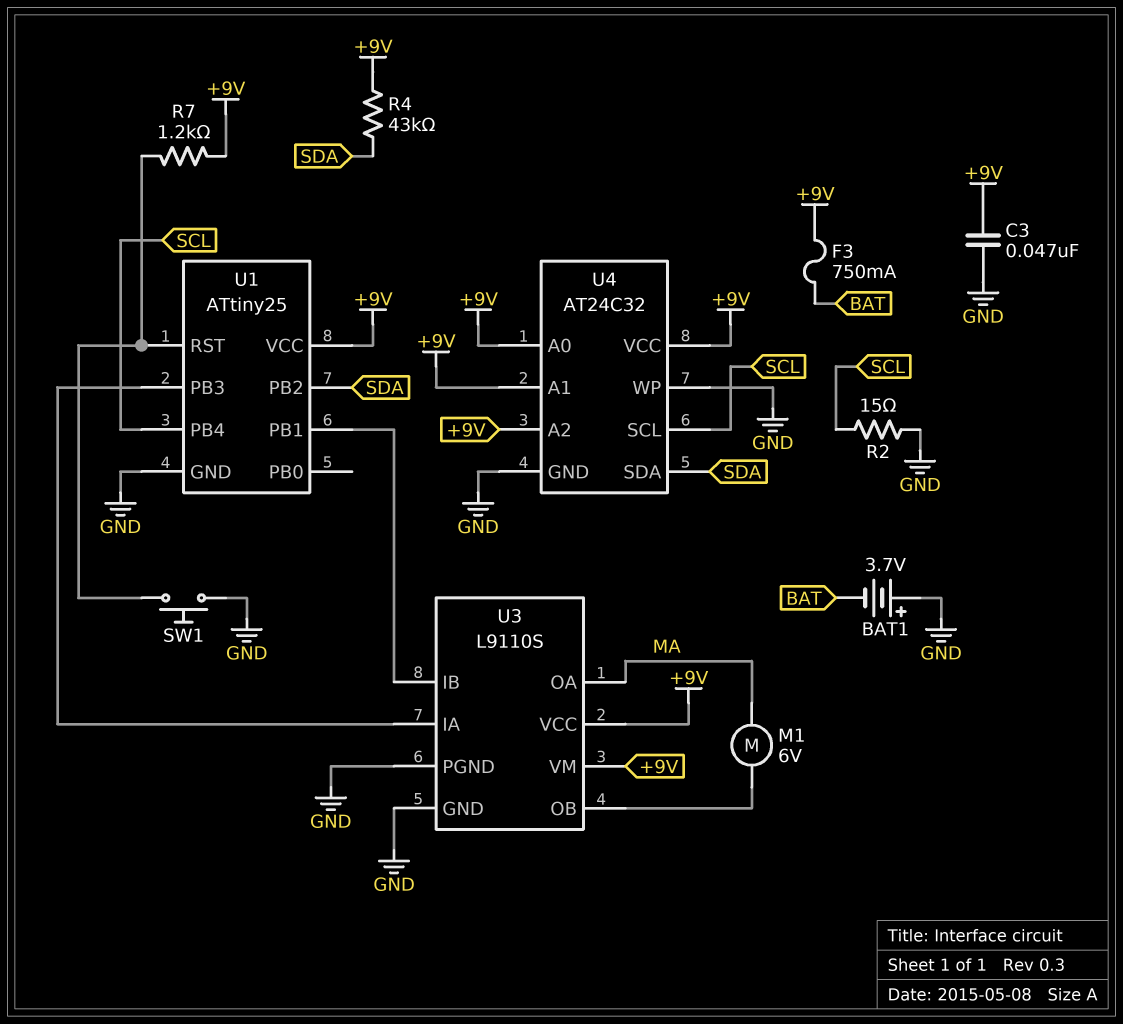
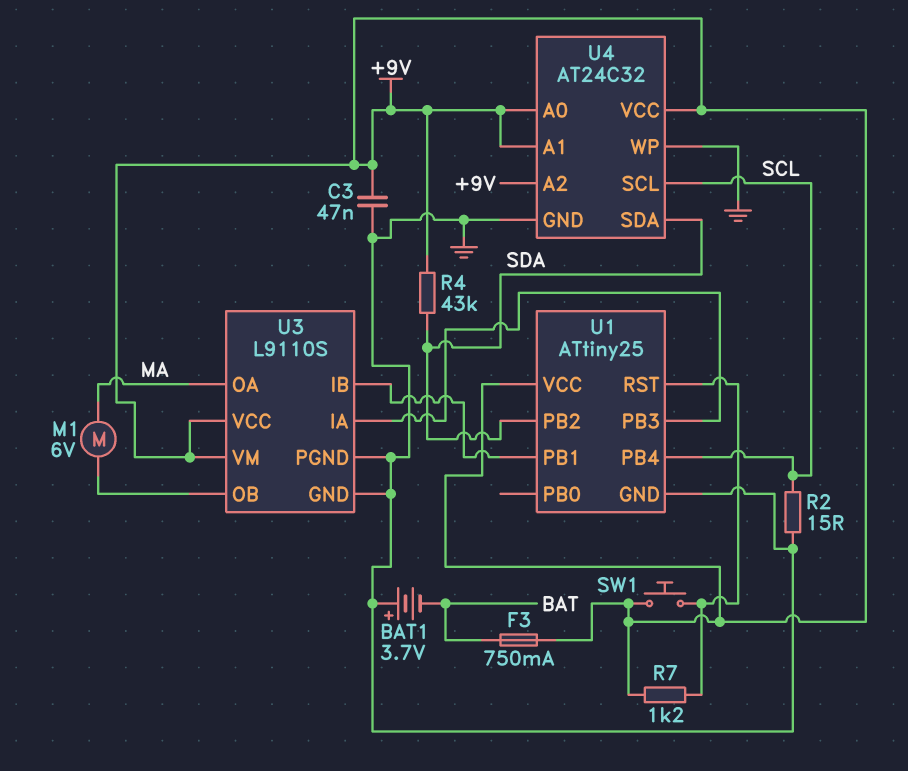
SW1: button (GND, U1/RST) -> button (+9V, U1/RST)

